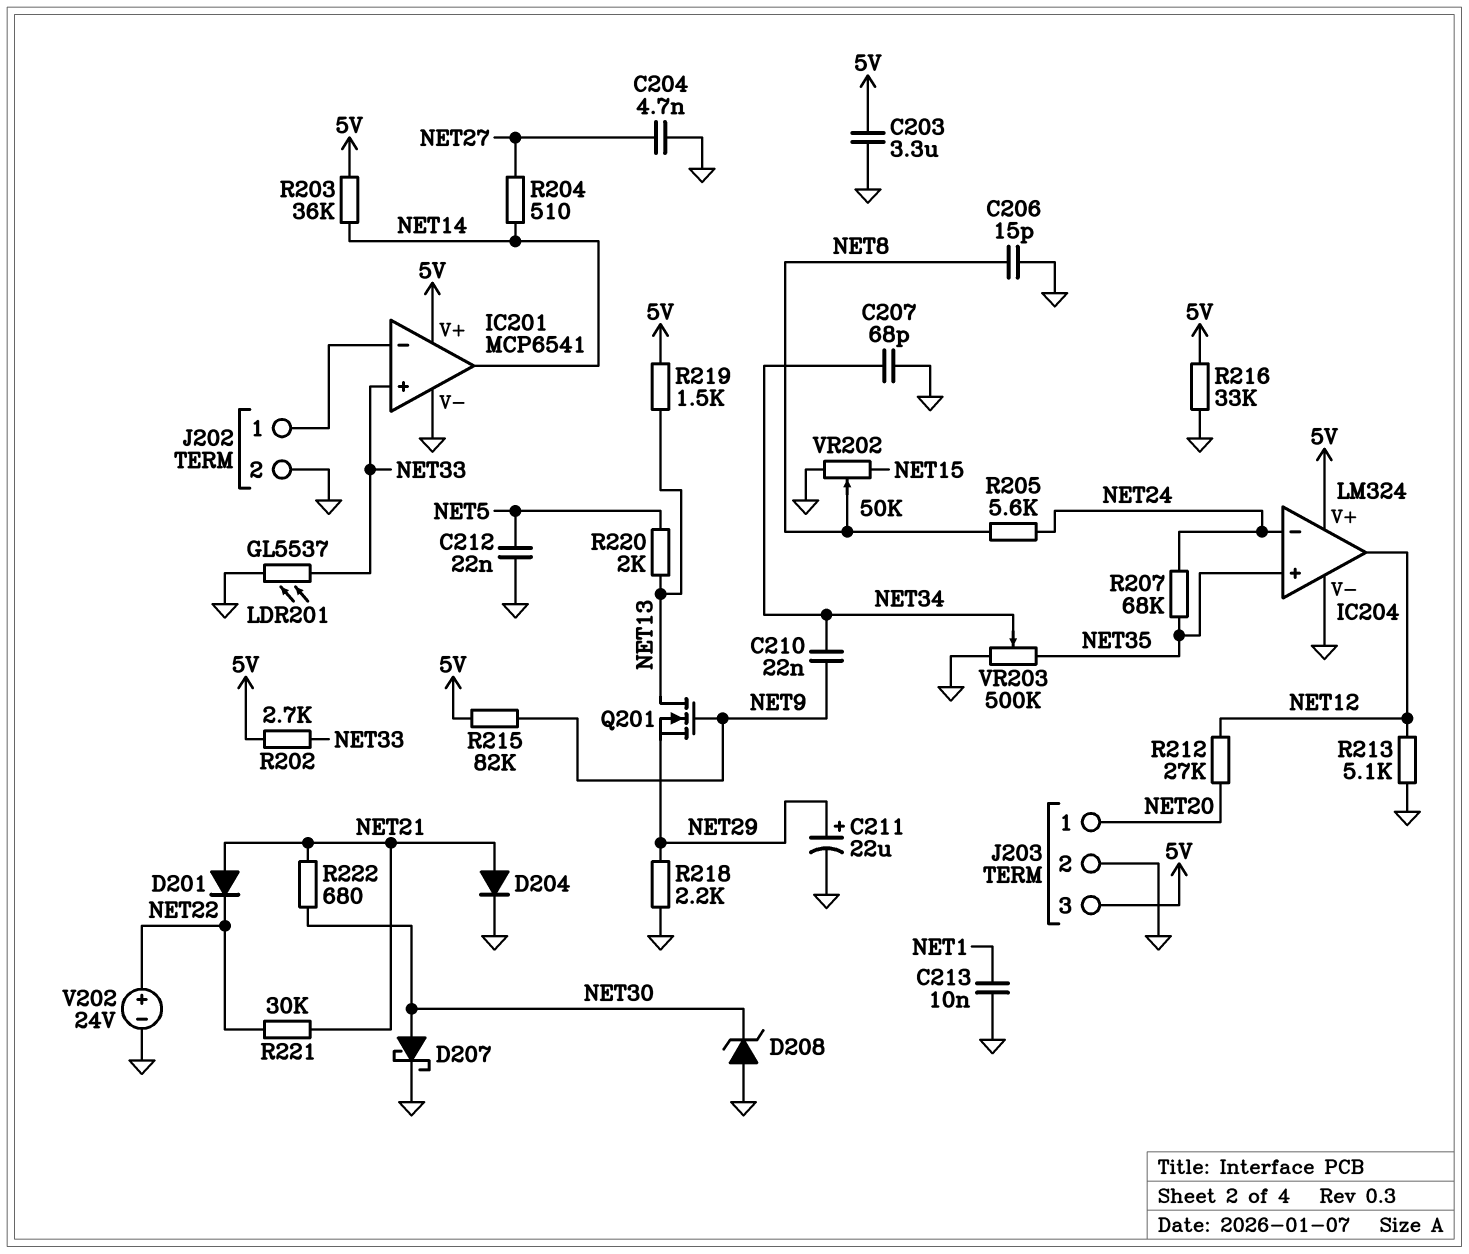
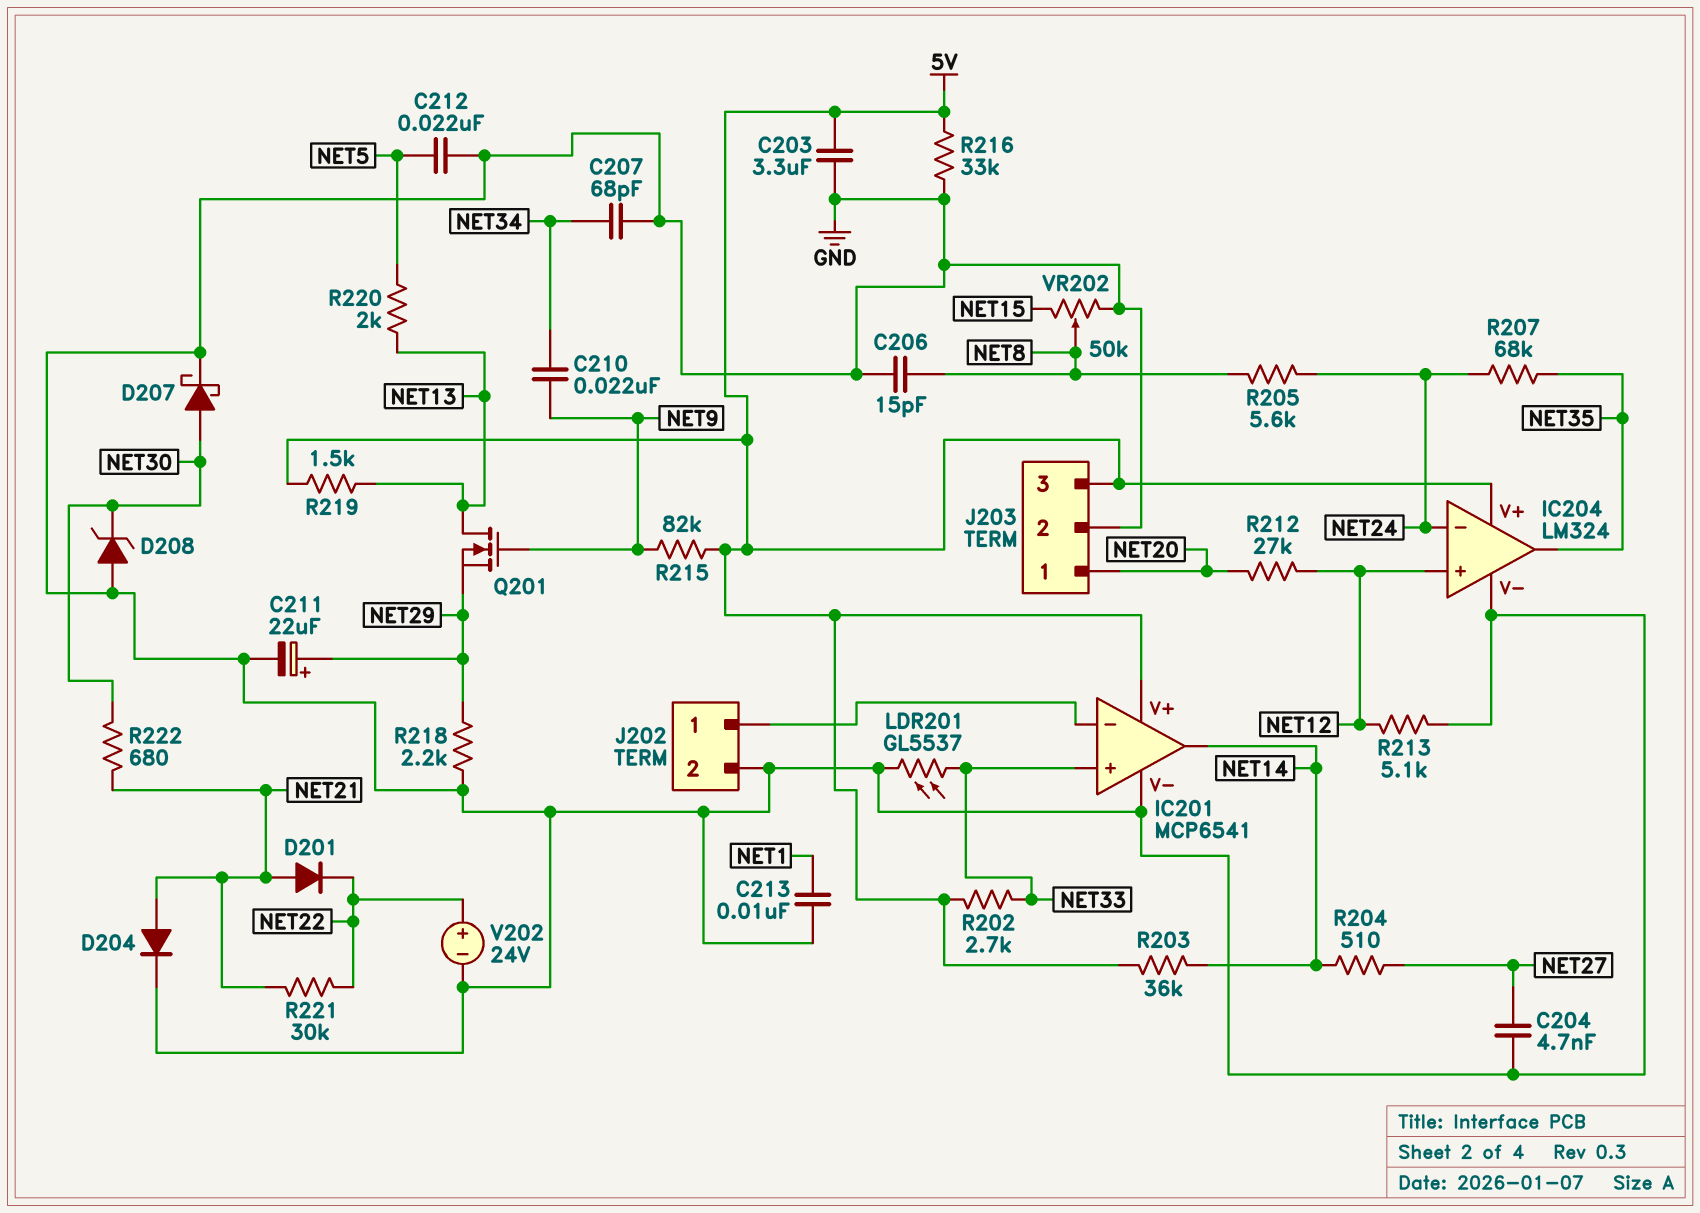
IC204 pin in+: NET35 -> NET12
IC204 pin out: NET12 -> NET35
VR203: 500k (GND, NET35, wiper NET34) -> none

